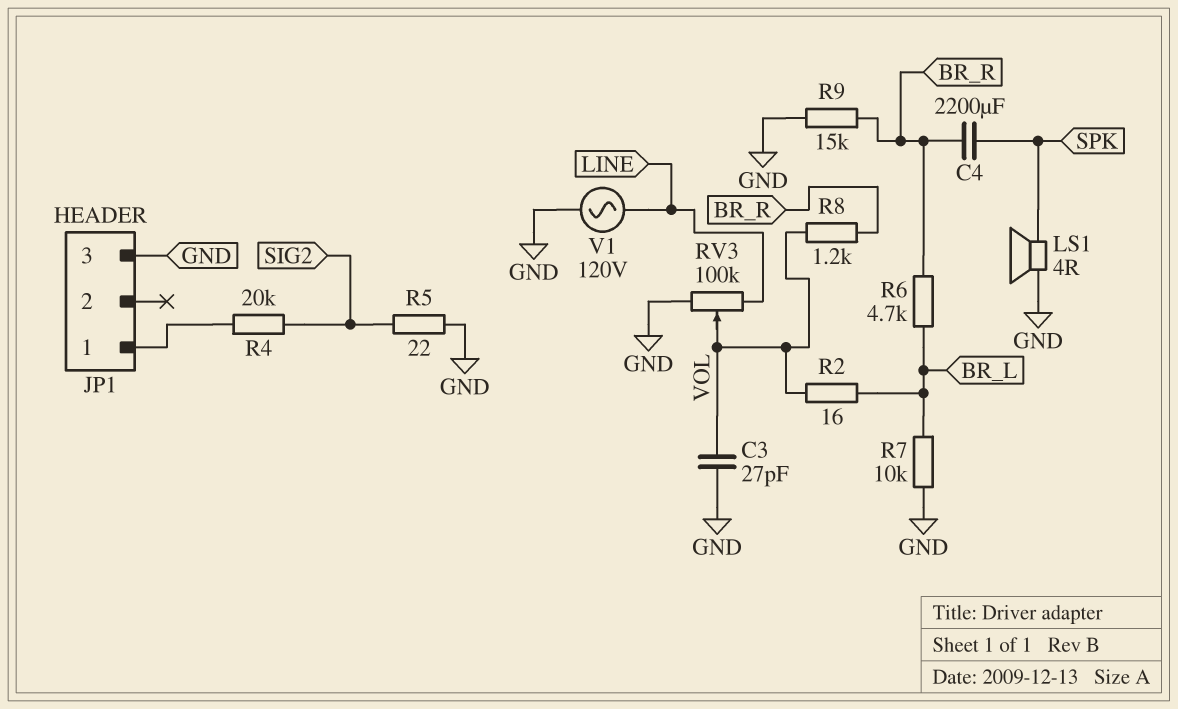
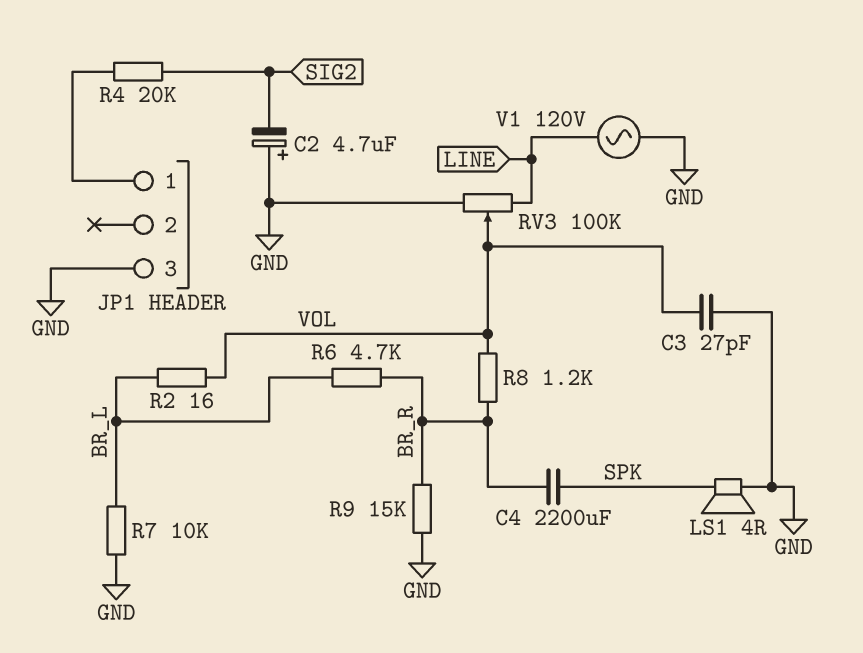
C2: none -> 4.7uF (plus GND, minus SIG2)
R5: 22 (GND, SIG2) -> none

